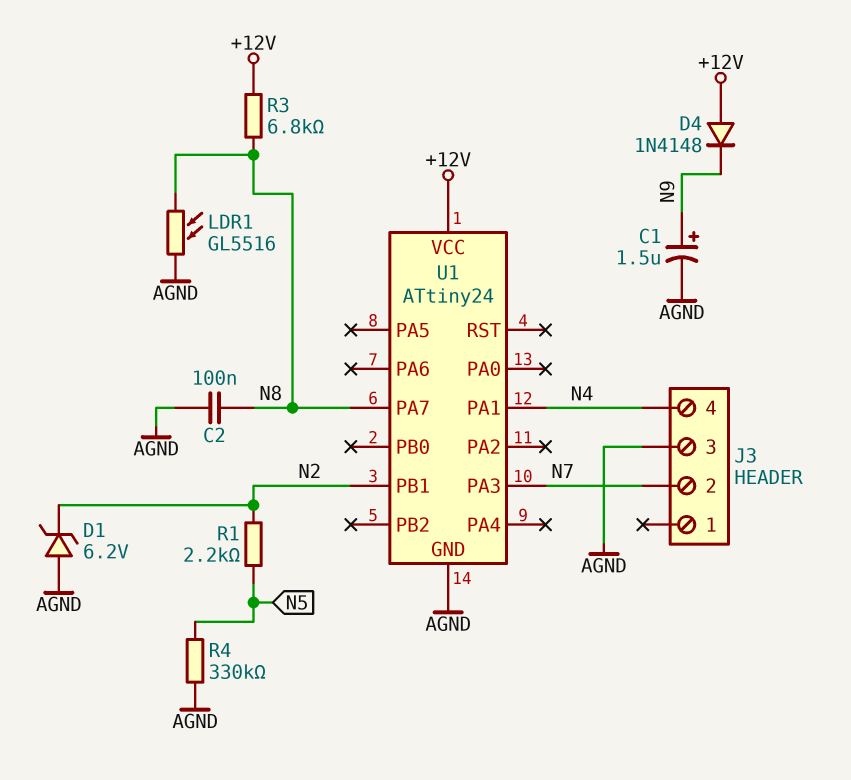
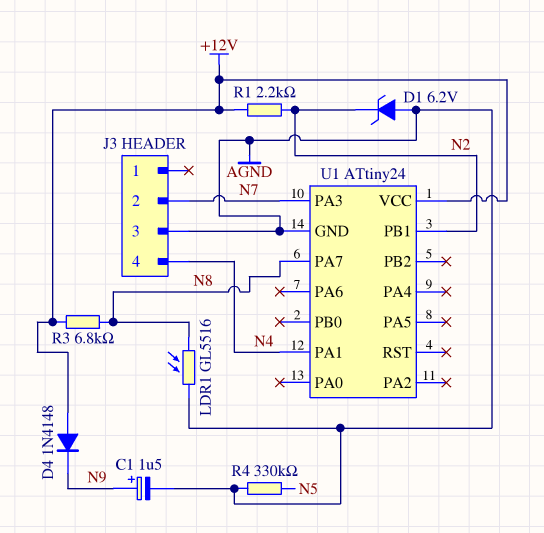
C2: 100nF (AGND, N8) -> none
R1: 2.2k (N2, N5) -> 2.2k (+12V, N2)

